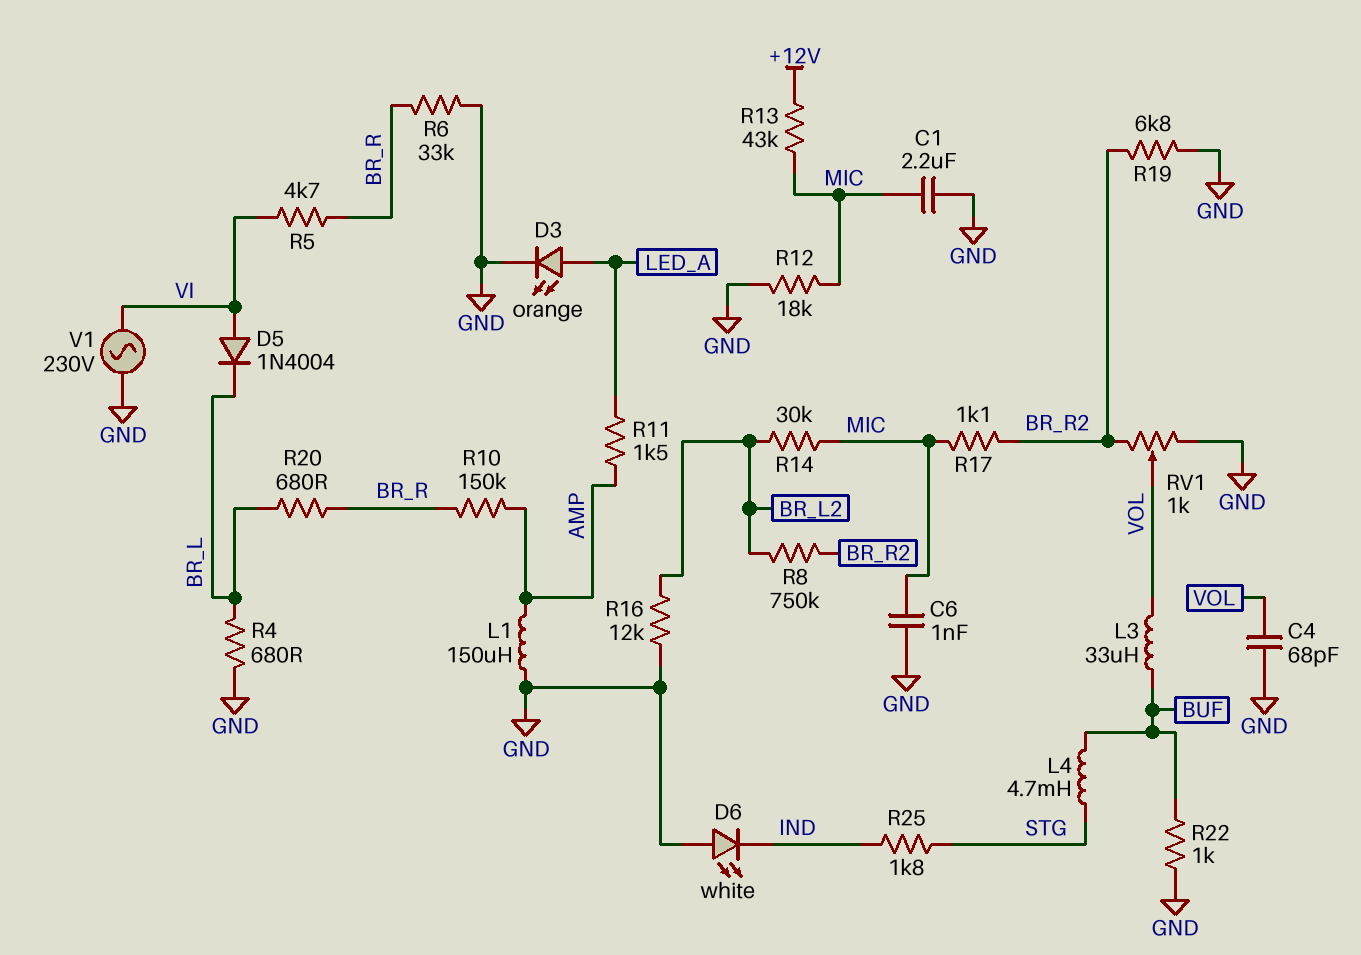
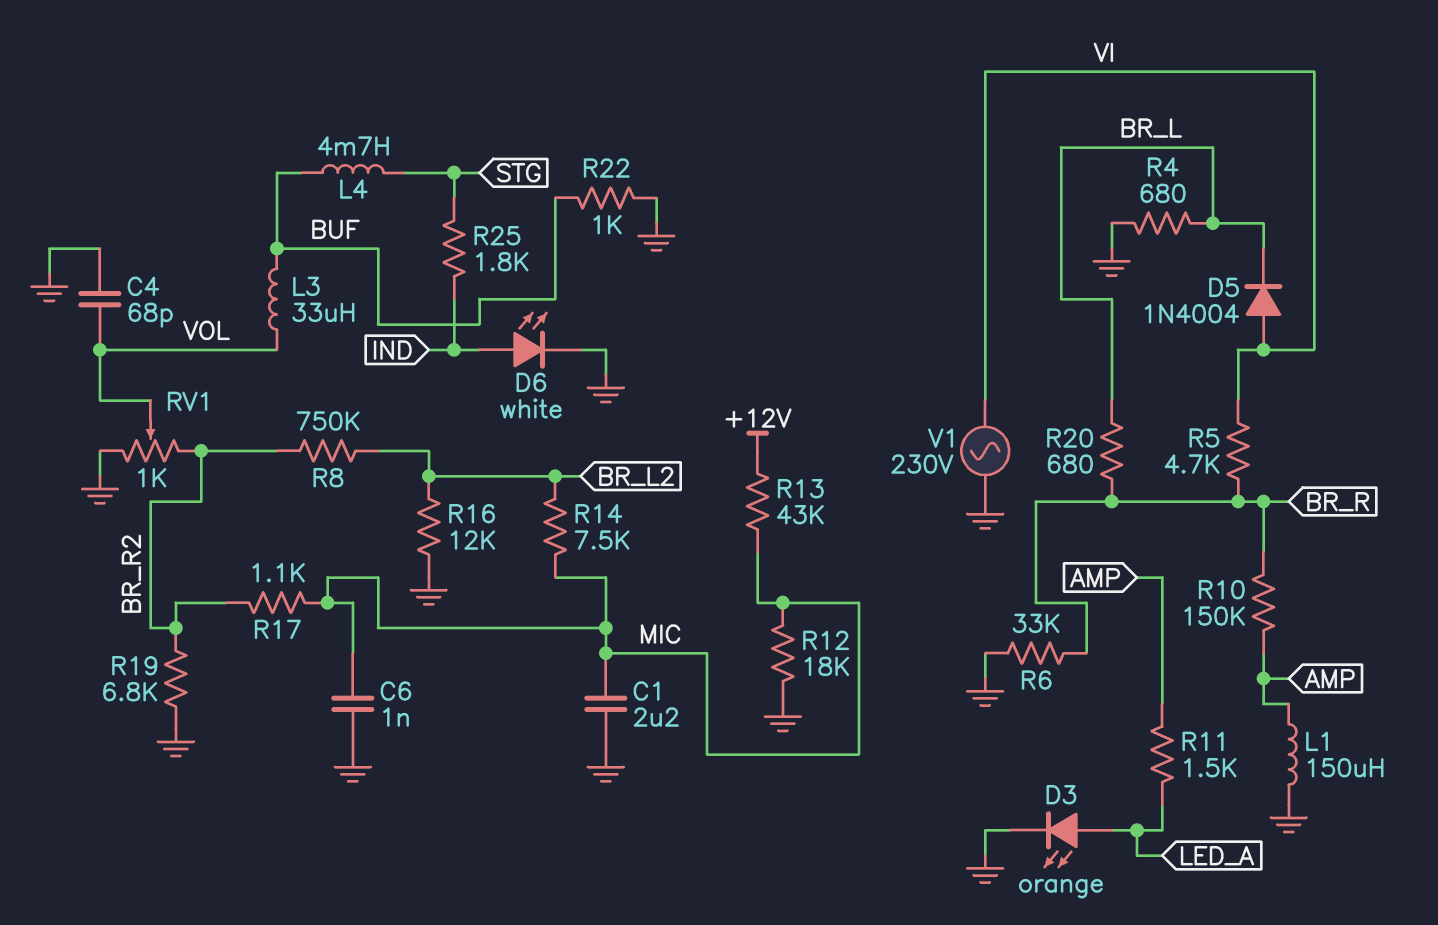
D6: LED white (A GND, K IND) -> LED white (A IND, K GND)
R14: 30k (BR_L2, MIC) -> 7.5k (BR_L2, MIC)

